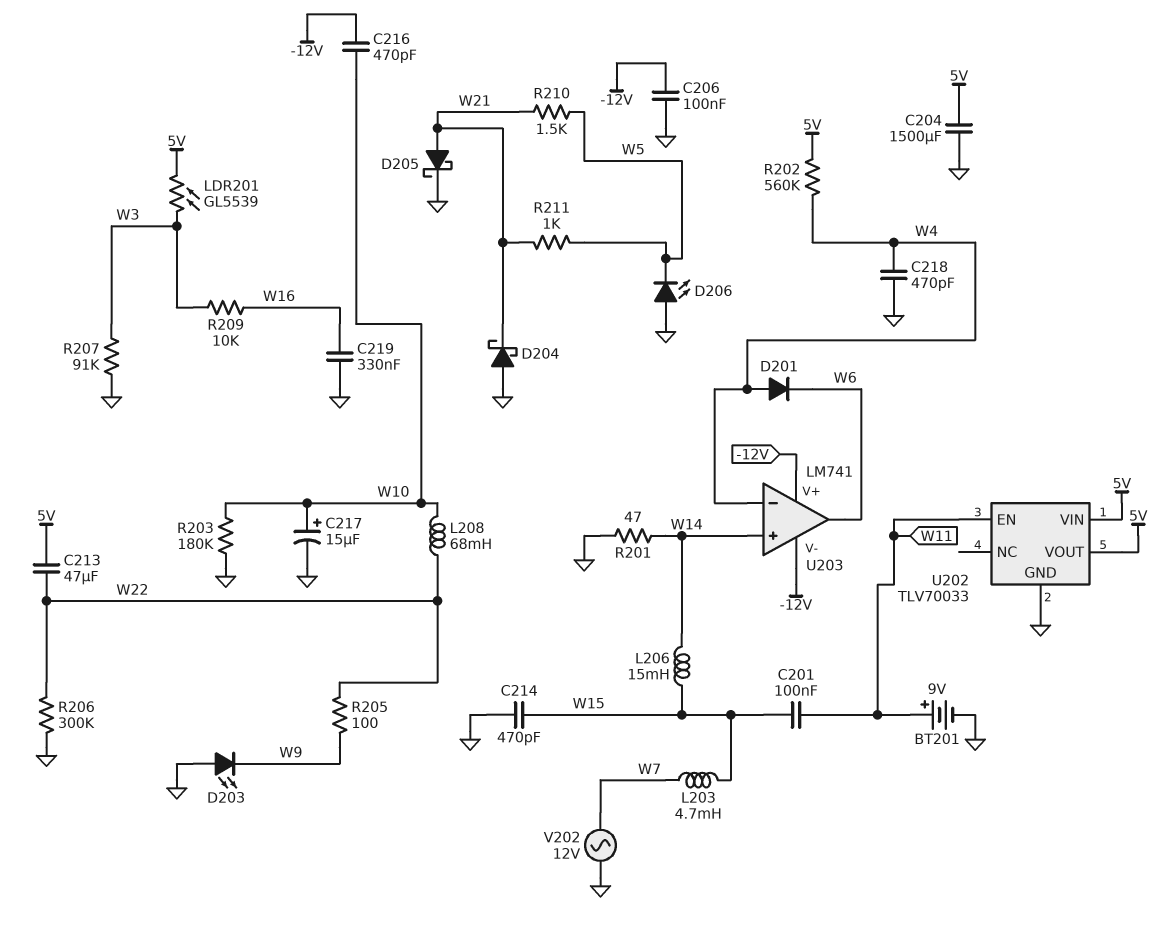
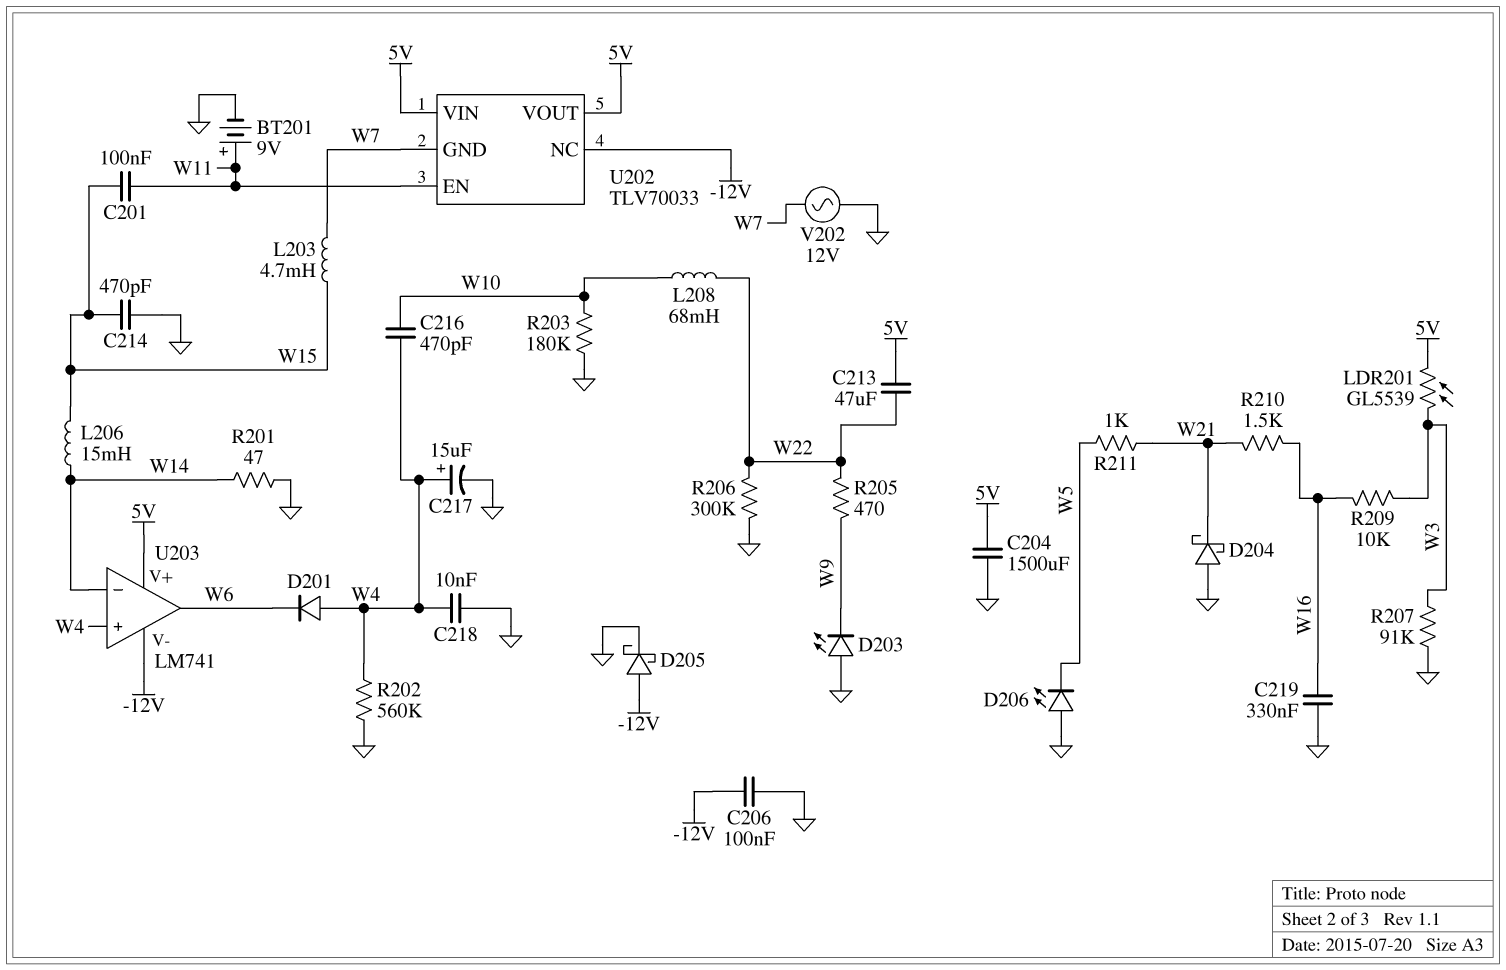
C216: 470pF (-12V, W10) -> 470pF (W4, W10)
C217: 15uF (plus W10, minus GND) -> 15uF (plus W4, minus GND)
C218: 470pF (GND, W4) -> 10nF (GND, W4)
D205: schottky (A W21, K GND) -> schottky (A -12V, K GND)
R202: 560k (5V, W4) -> 560k (GND, W4)
R205: 100 (W9, W22) -> 470 (W9, W22)
R210: 1.5k (W5, W21) -> 1.5k (W16, W21)
U202 pin GND: GND -> W7
U202 pin NC: none -> -12V
U203 pin V+: -12V -> 5V
U203 pin in+: W14 -> W4
U203 pin in-: W4 -> W14

